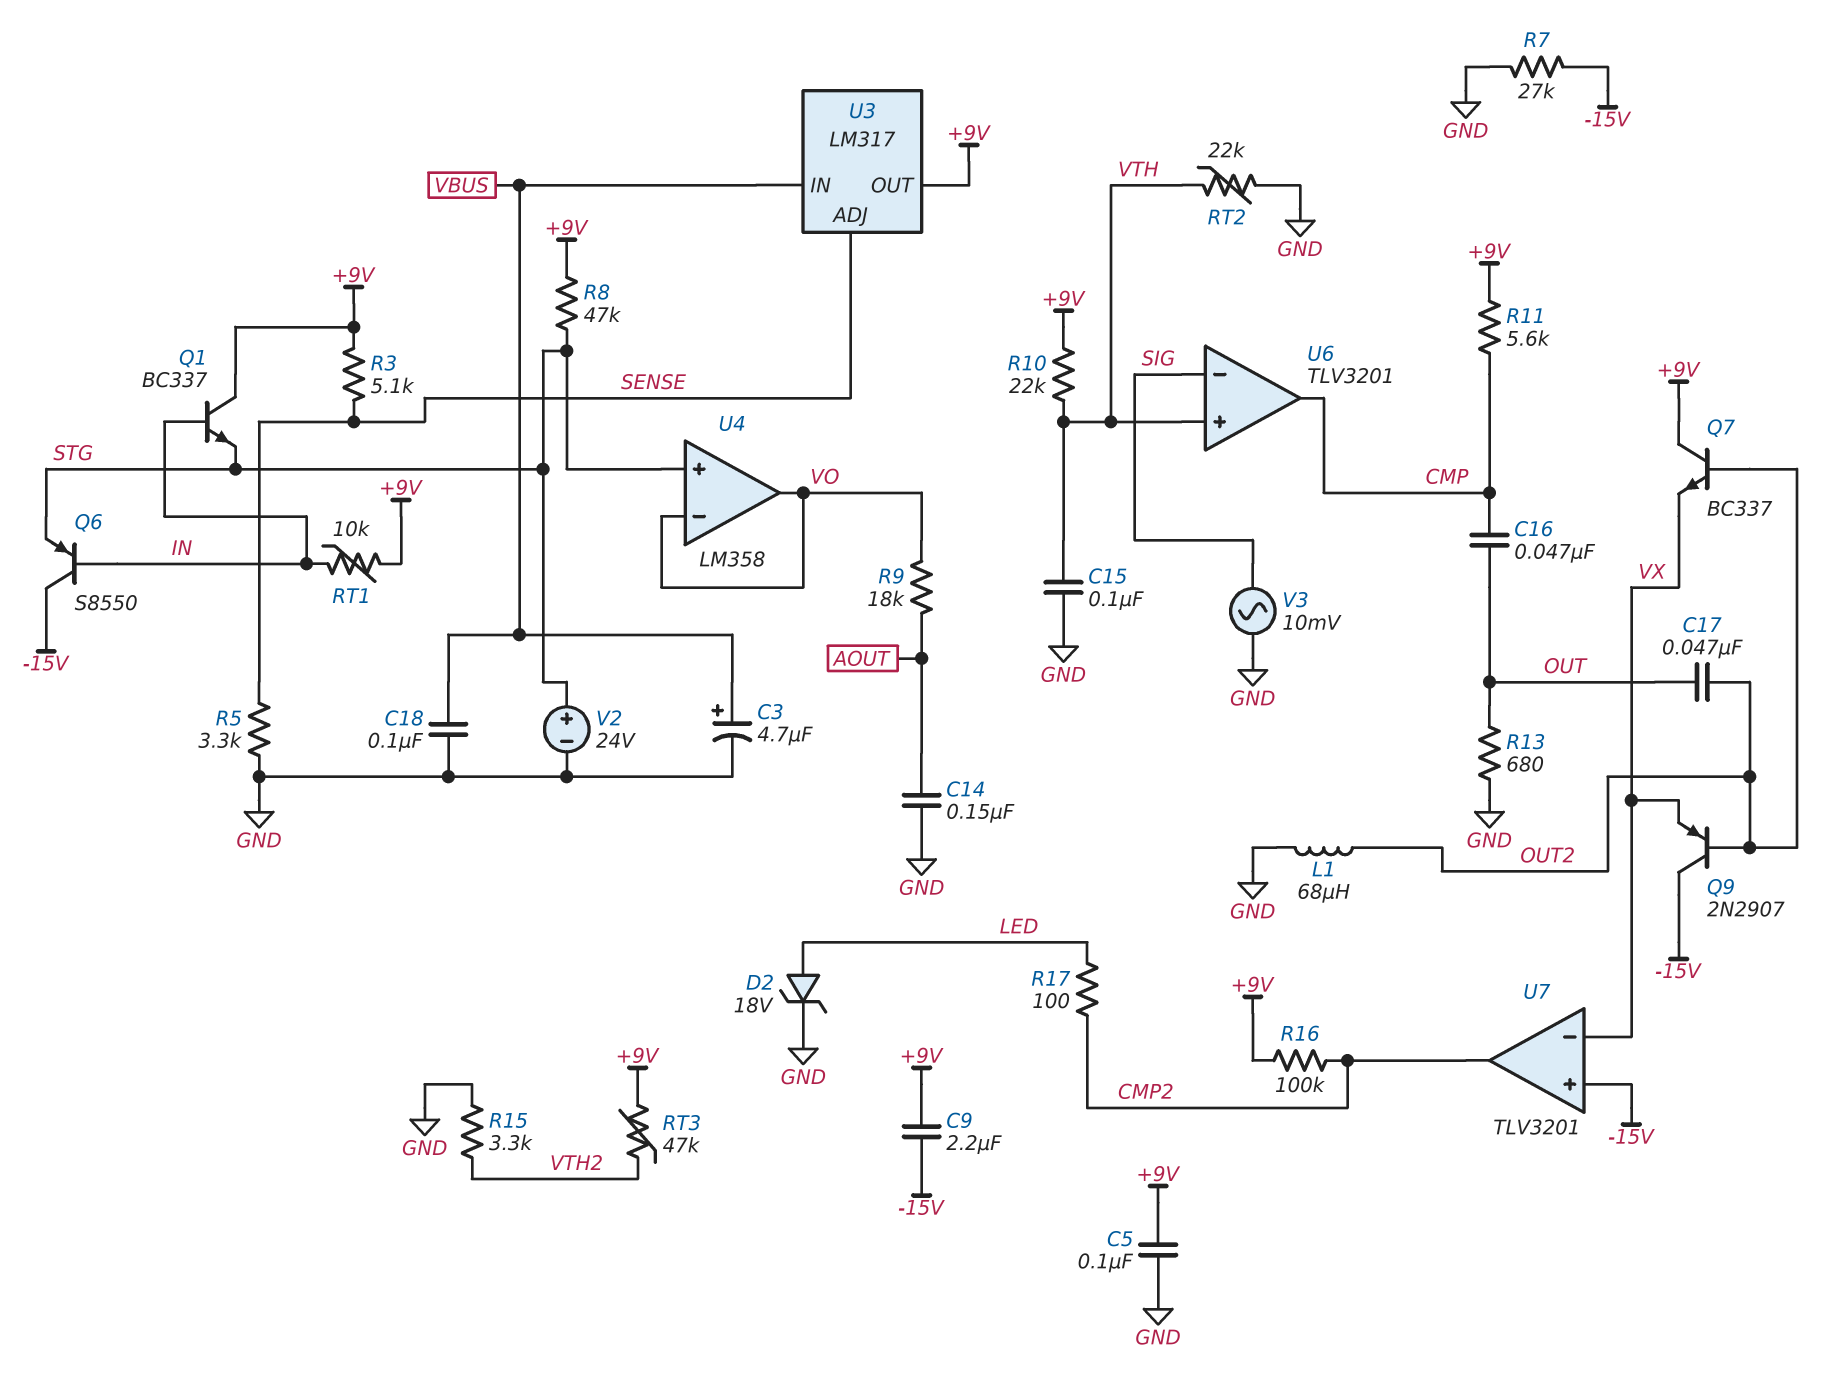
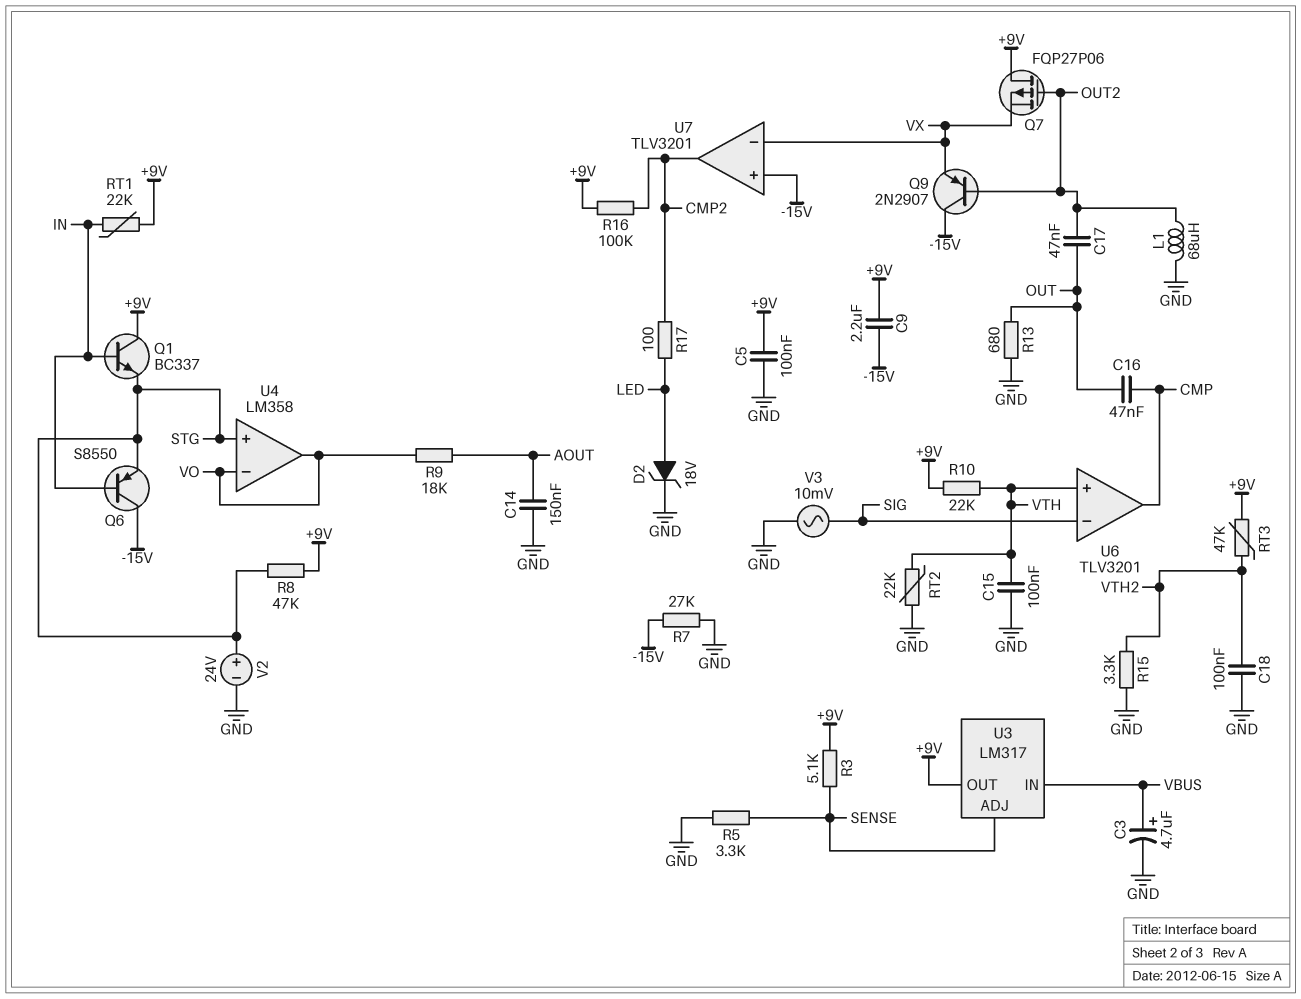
C18: 100nF (GND, VBUS) -> 100nF (GND, VTH2)
Q7: NPN BC337 (B OUT2, C +9V, E VX) -> PMOS FQP27P06 (G OUT2, D +9V, S VX)
R11: 5.6k (+9V, CMP) -> none
RT1: 10k (+9V, IN) -> 22k (+9V, IN)

